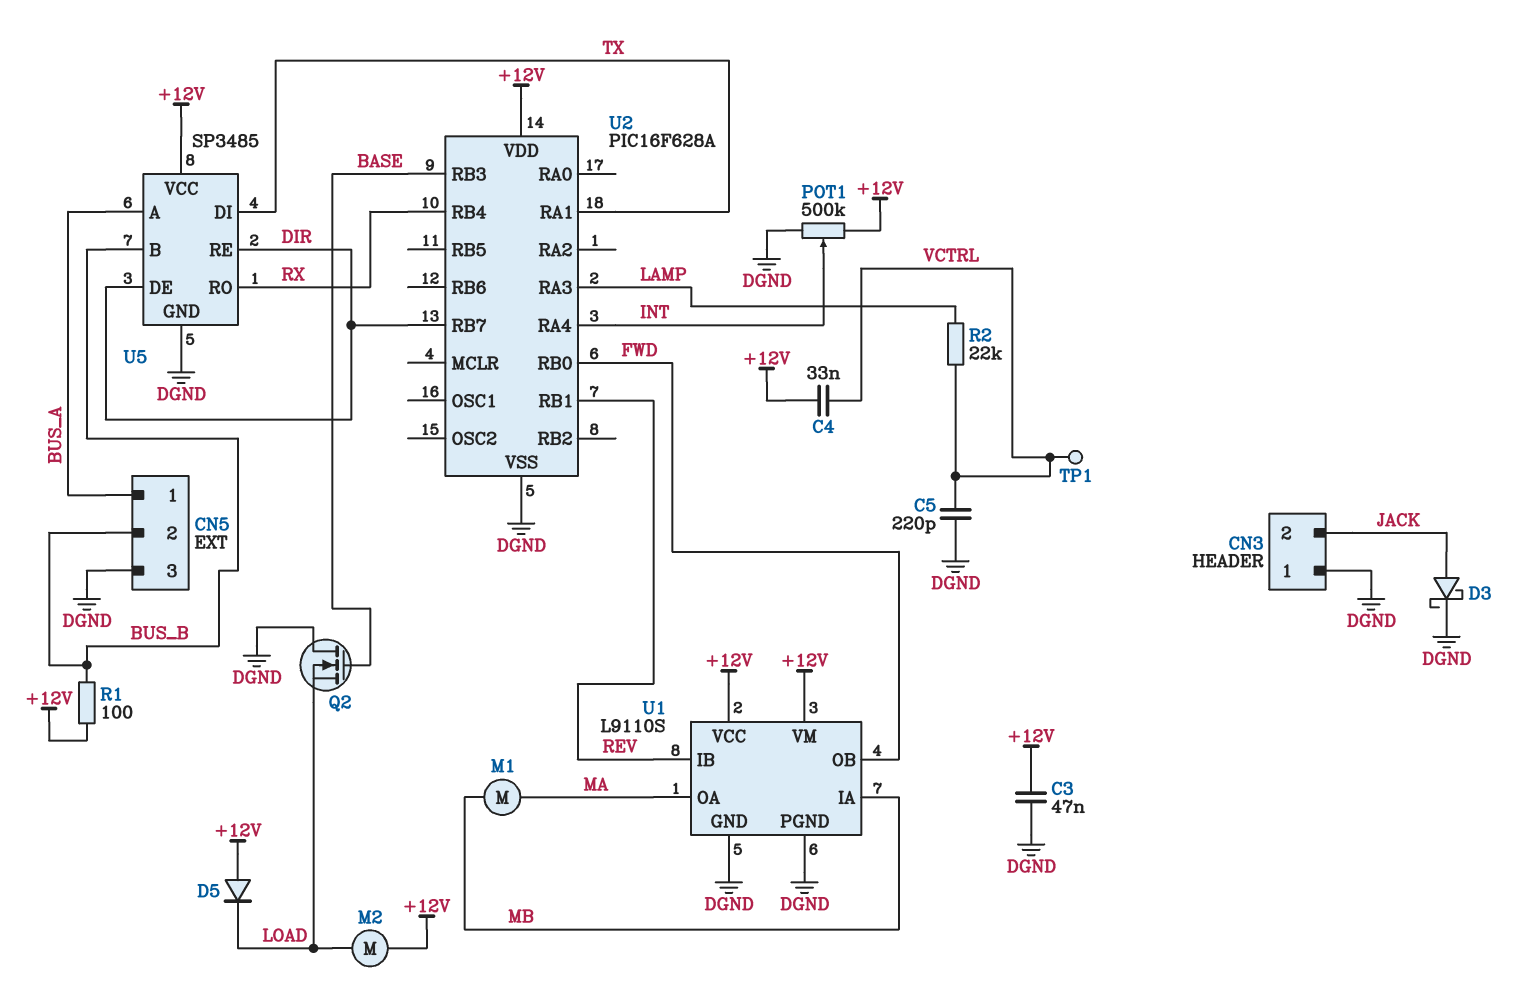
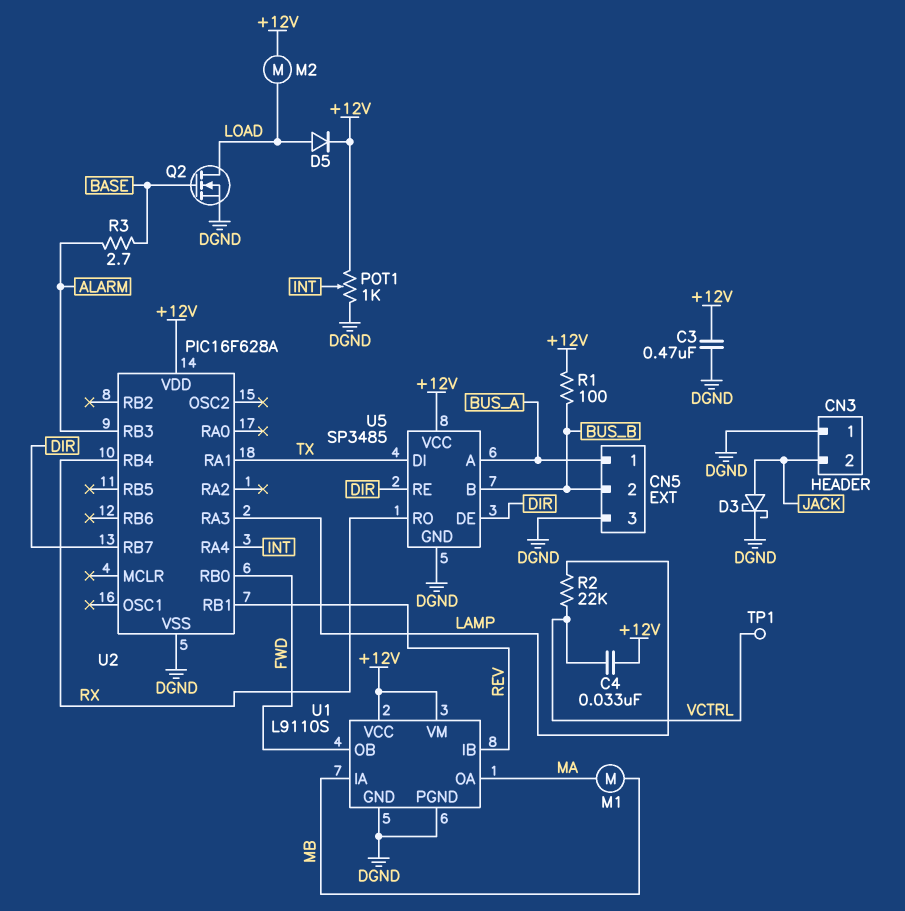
C3: 47nF (+12V, DGND) -> 470nF (+12V, DGND)
C5: 220pF (DGND, VCTRL) -> none
D5: diode (A +12V, K LOAD) -> diode (A LOAD, K +12V)
POT1: 500k (+12V, DGND, wiper INT) -> 1k (+12V, DGND, wiper INT)
Q2: NMOS (G BASE, D DGND, S LOAD) -> NMOS (G BASE, D LOAD, S DGND)
R3: none -> 2.7 (ALARM, BASE)
U2 pin RB3: BASE -> ALARM

